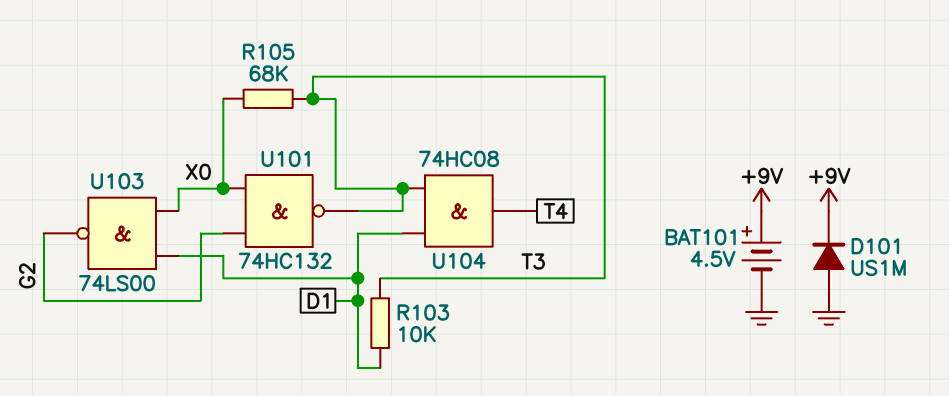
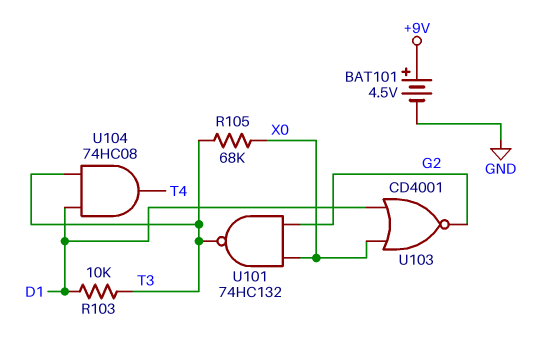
D101: diode US1M (A GND, K +9V) -> none
U103: NAND 74LS00 (in D1, in X0, out G2) -> NOR CD4001 (in D1, in X0, out G2)

